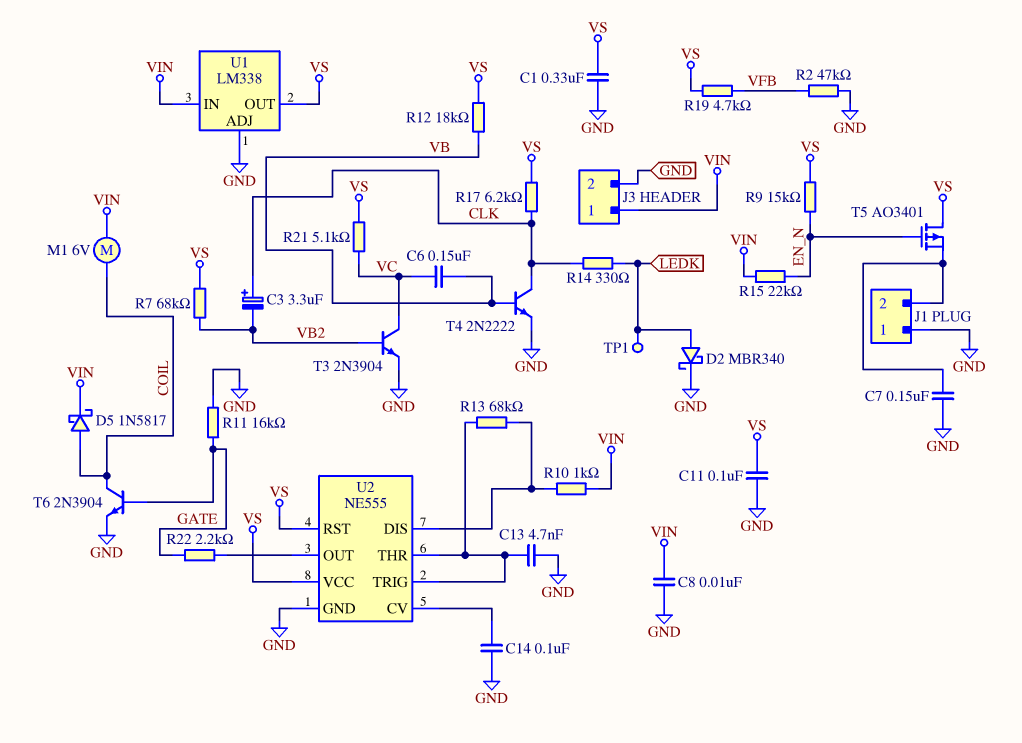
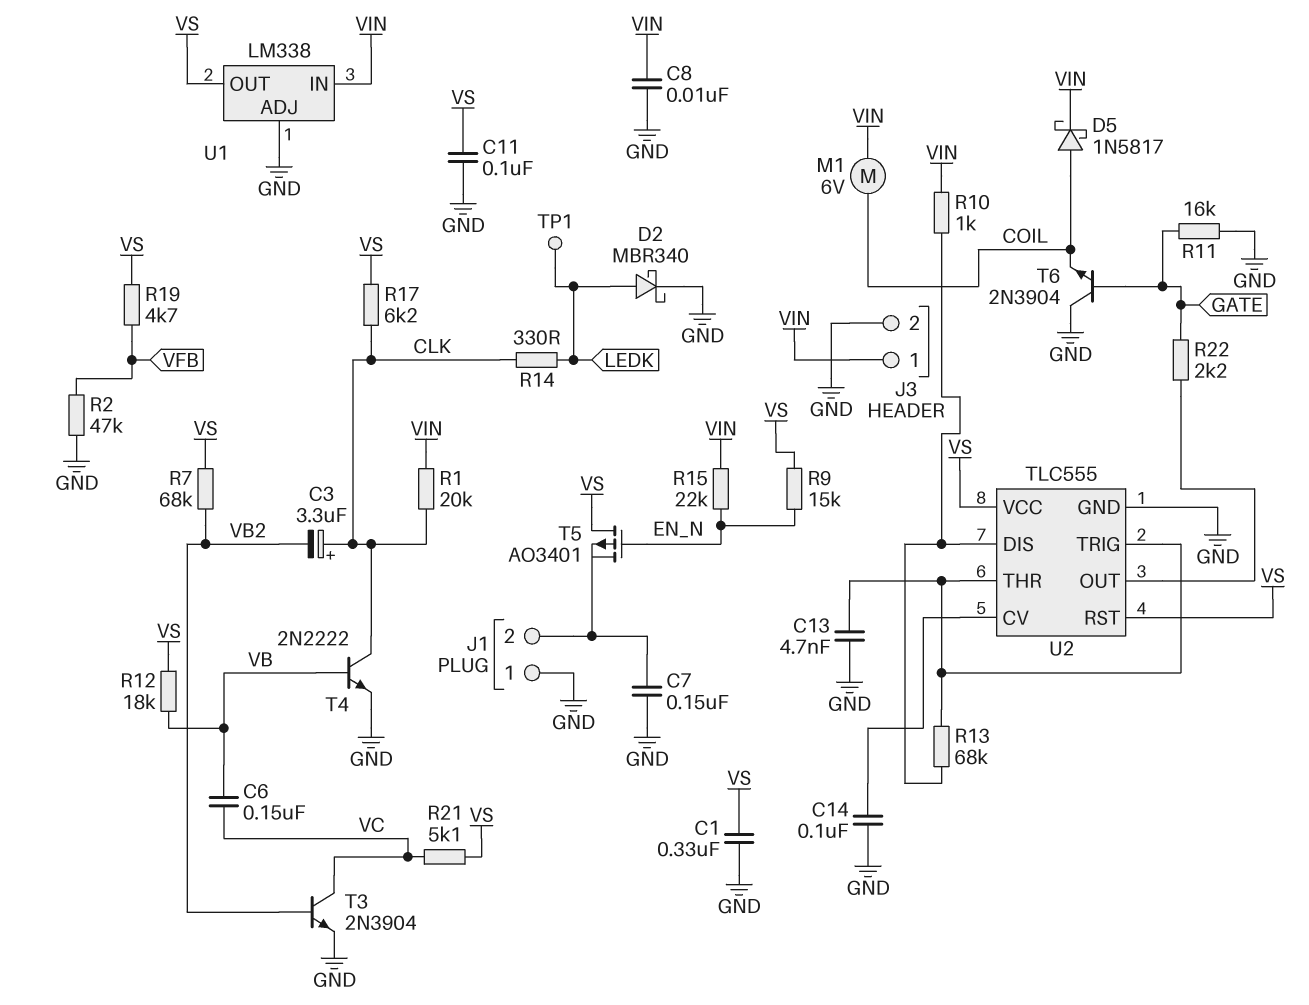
R1: none -> 20k (CLK, VIN)
T6: NPN 2N3904 (B GATE, C COIL, E GND) -> NPN 2N3904 (B GATE, C GND, E COIL)
U2: NE555 -> TLC555

